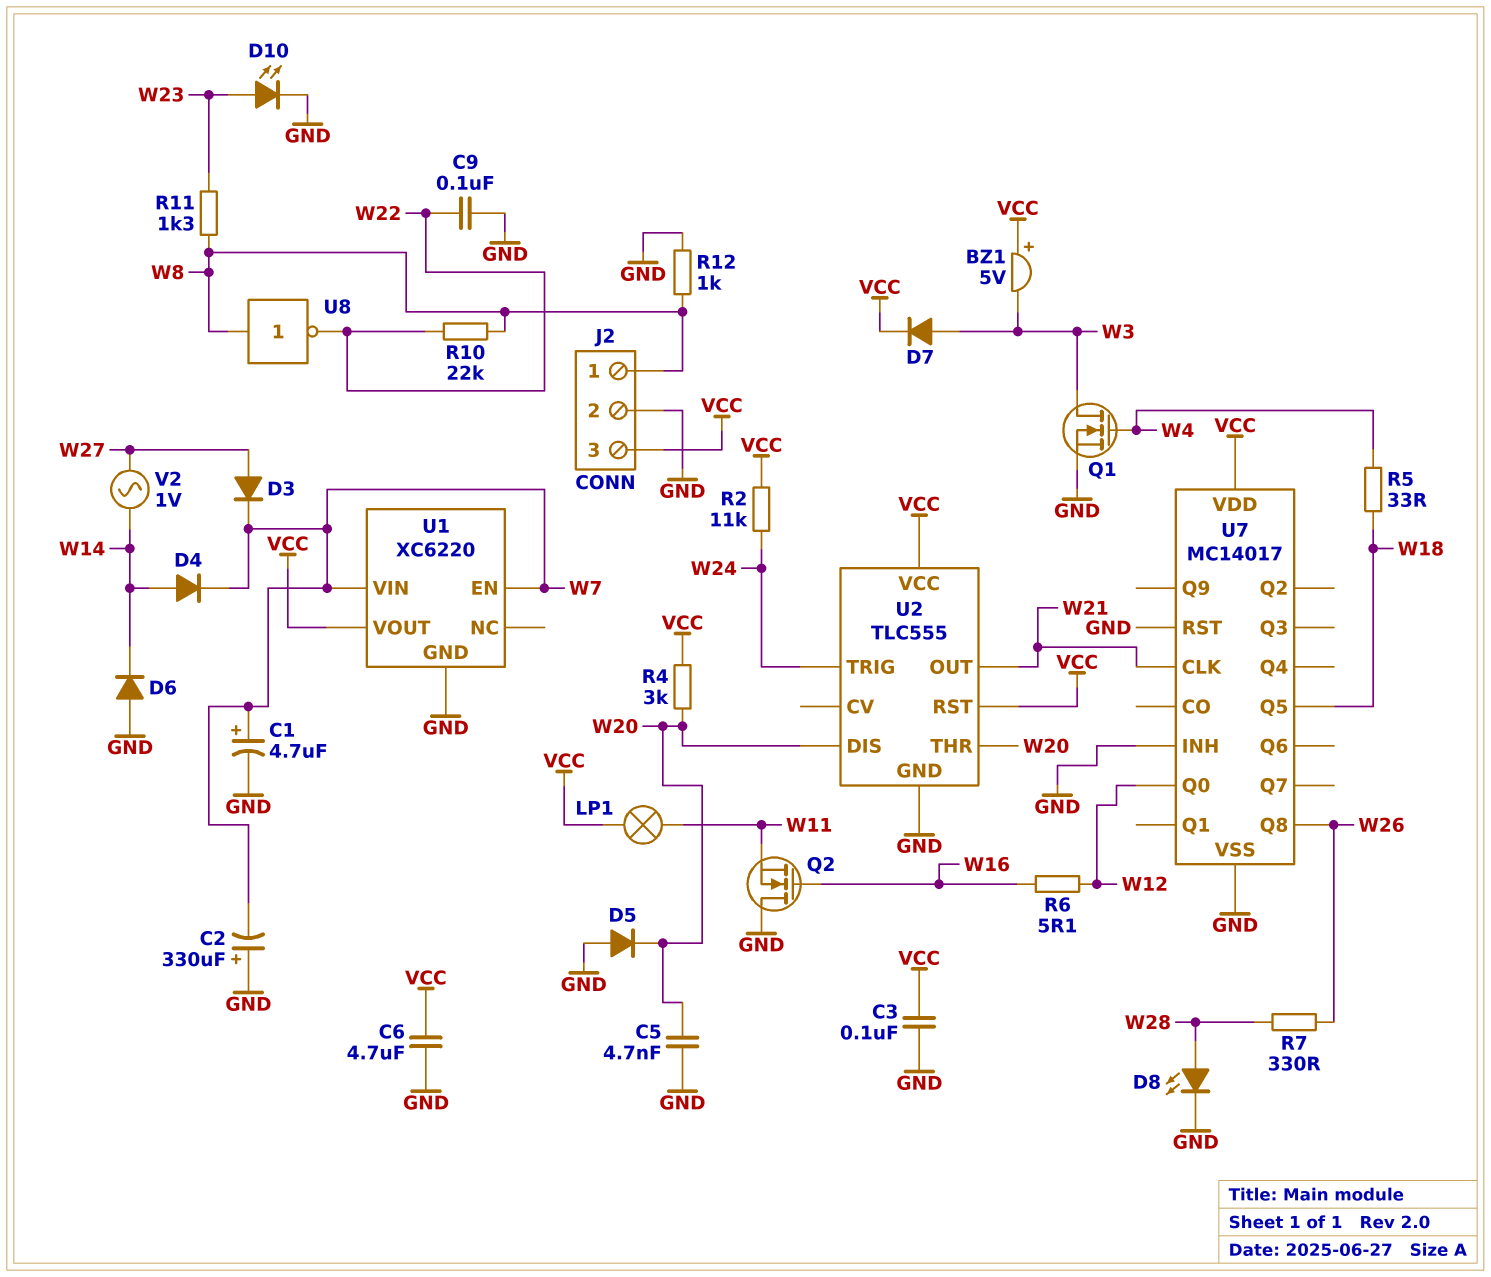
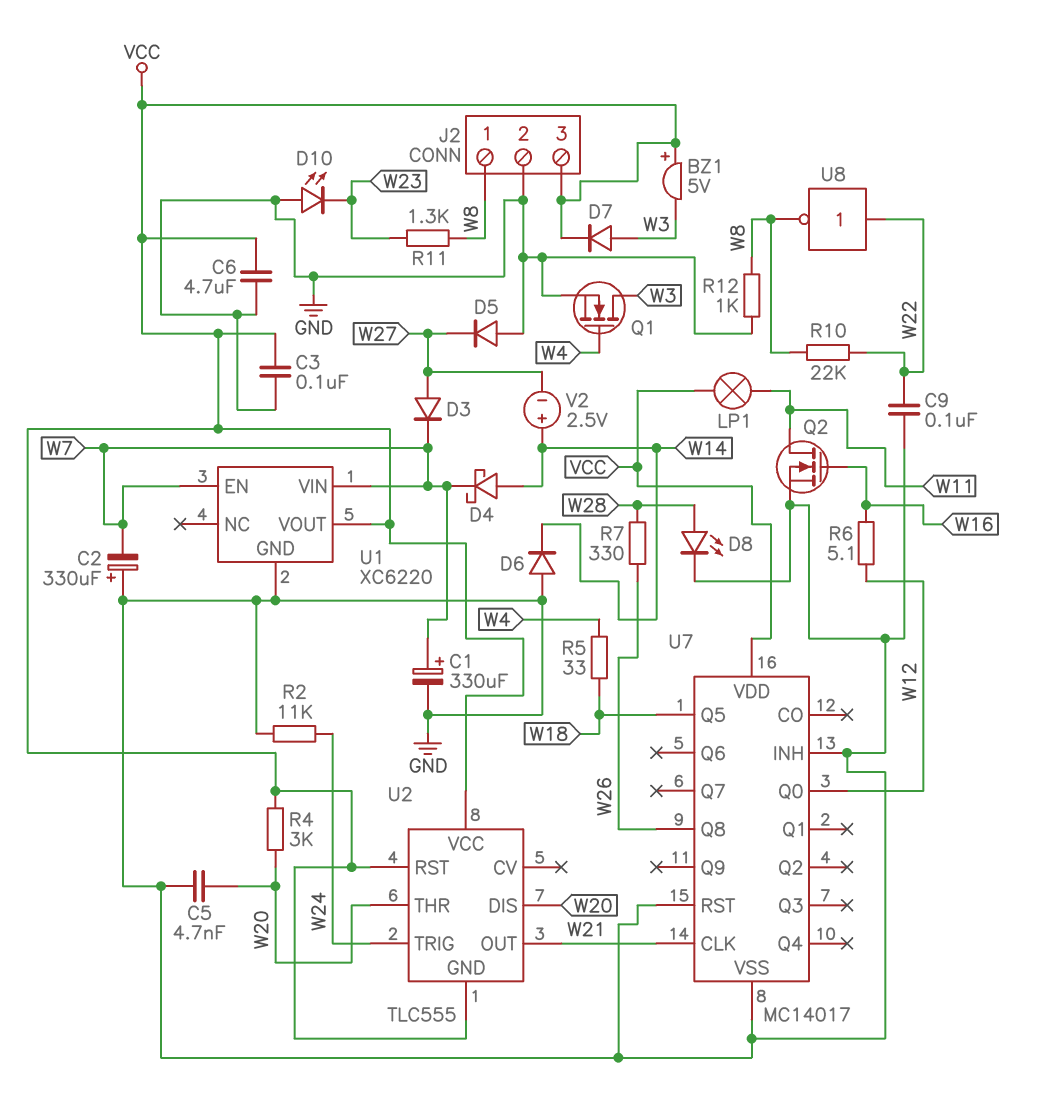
C1: 4.7uF (plus W7, minus GND) -> 330uF (plus W7, minus GND)
D4: diode (A W14, K W7) -> schottky (A W14, K W7)
D5: diode (A GND, K W20) -> diode (A GND, K W27)
D10: LED (A W23, K GND) -> LED (A GND, K W23)
Q2: NMOS (G W16, D GND, S W11) -> NMOS (G W16, D W11, S GND)
R2: 11k (VCC, W24) -> 11k (GND, W24)
U2 pin GND: GND -> VCC
U8: NOT (in W8, out W22) -> NOT (in W22, out W8)
V2: AC 1V (W14, W27) -> 2.5V (plus W14, minus W27)

